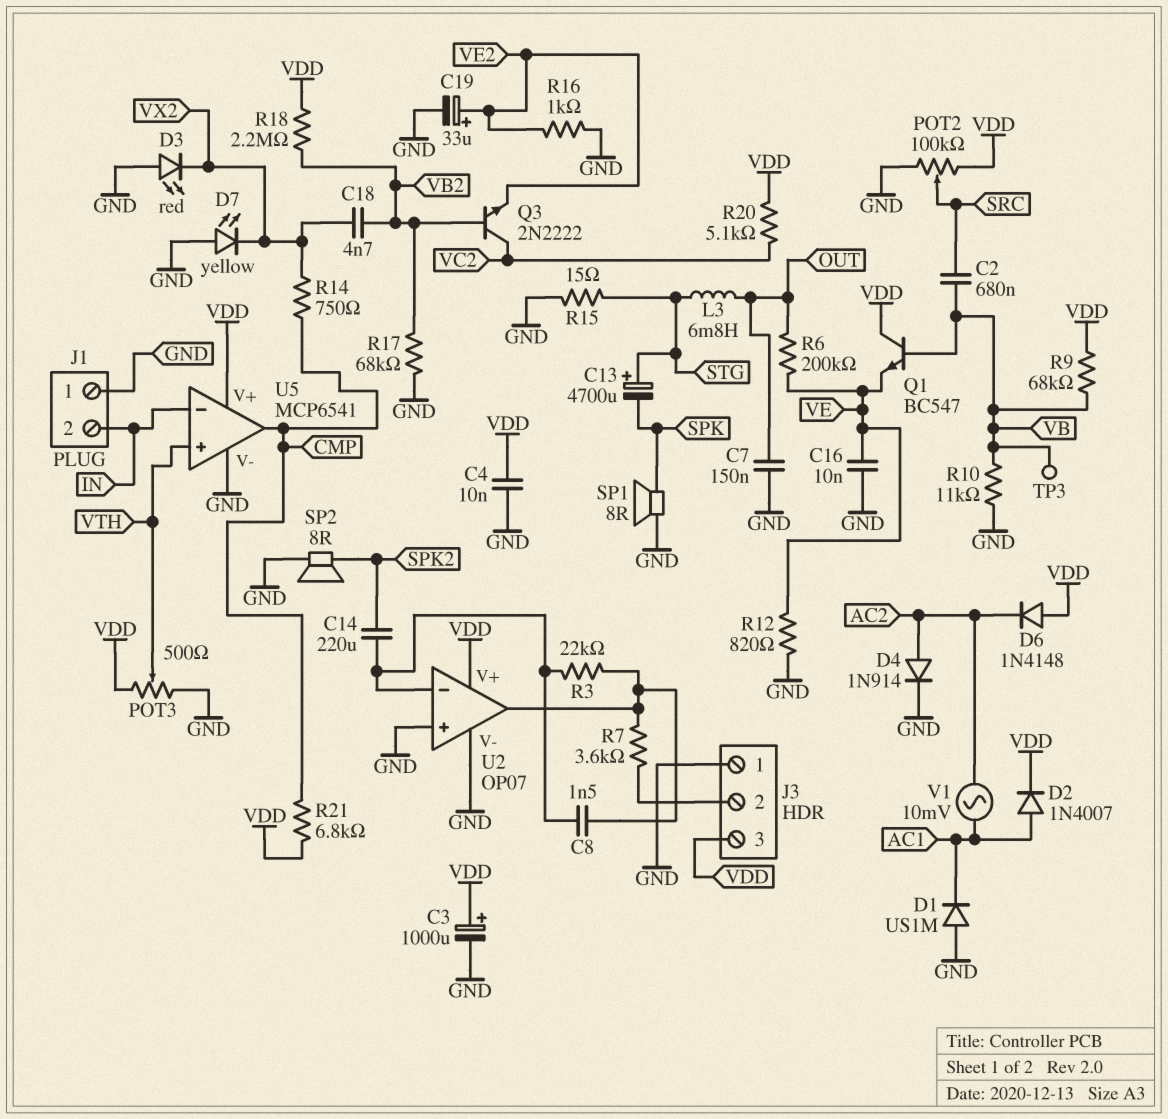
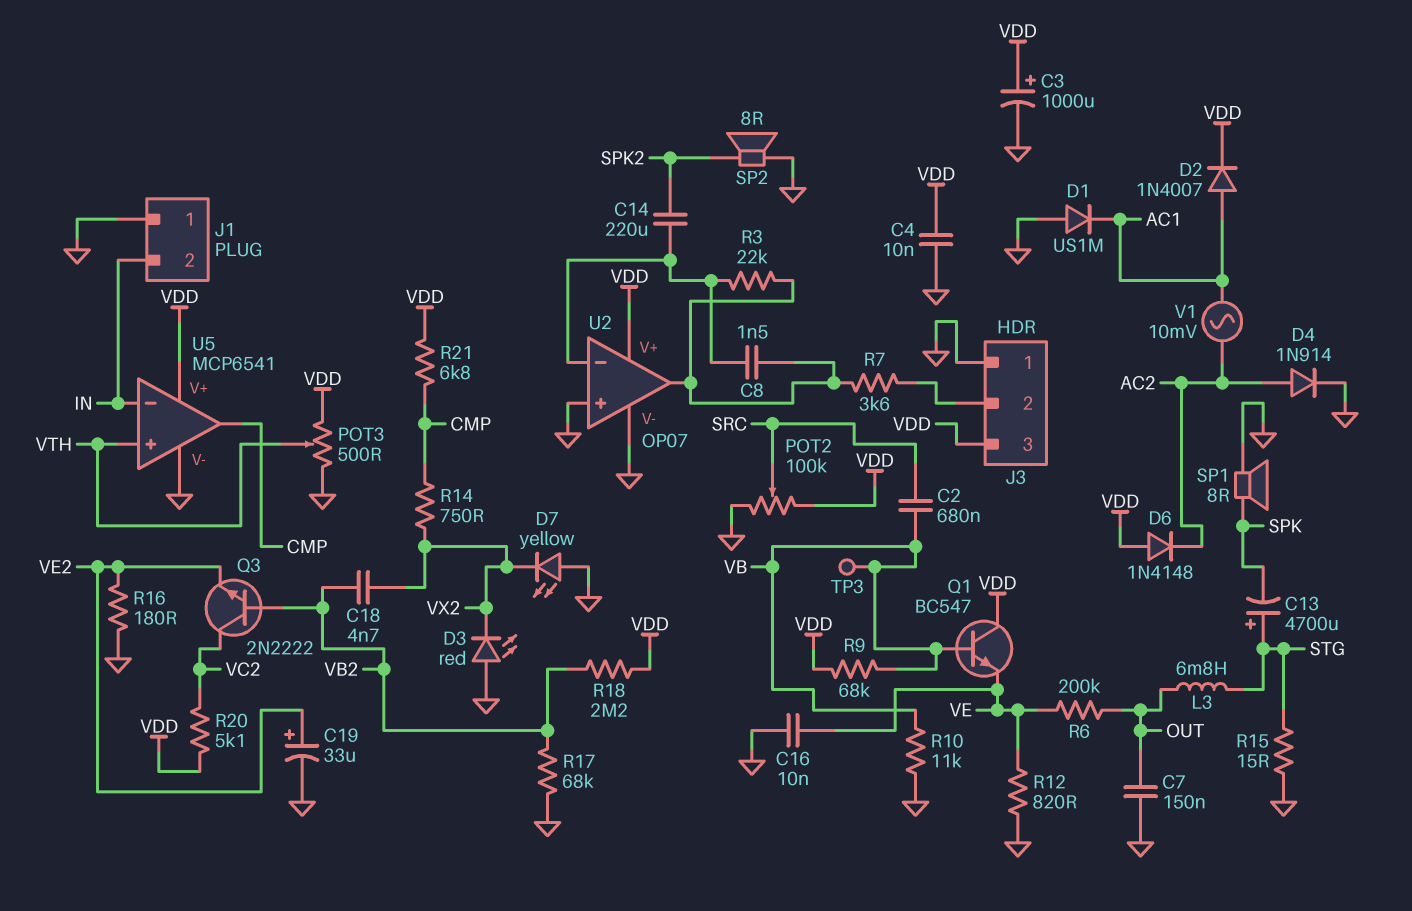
R16: 1k (GND, VE2) -> 180 (GND, VE2)

